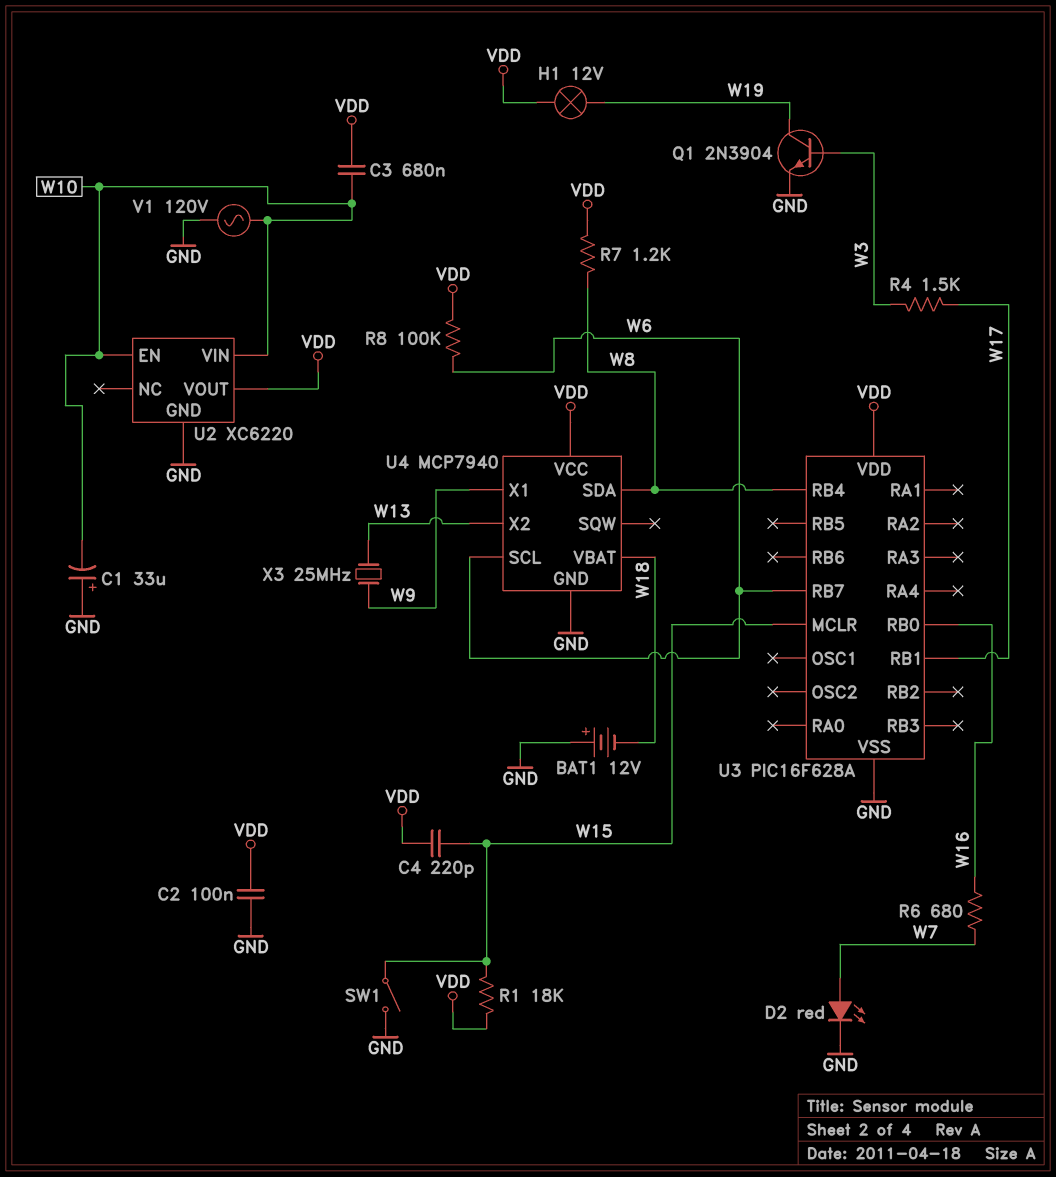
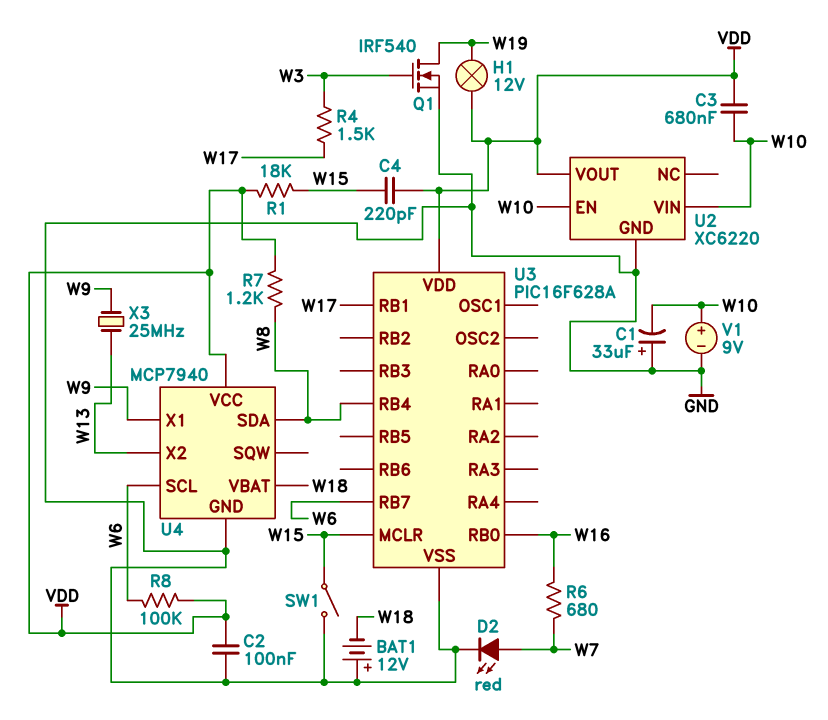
Q1: NPN 2N3904 (B W3, C W19, E GND) -> NMOS IRF540 (G W3, D W19, S GND)
V1: AC 120V (GND, W10) -> 9V (plus W10, minus GND)

